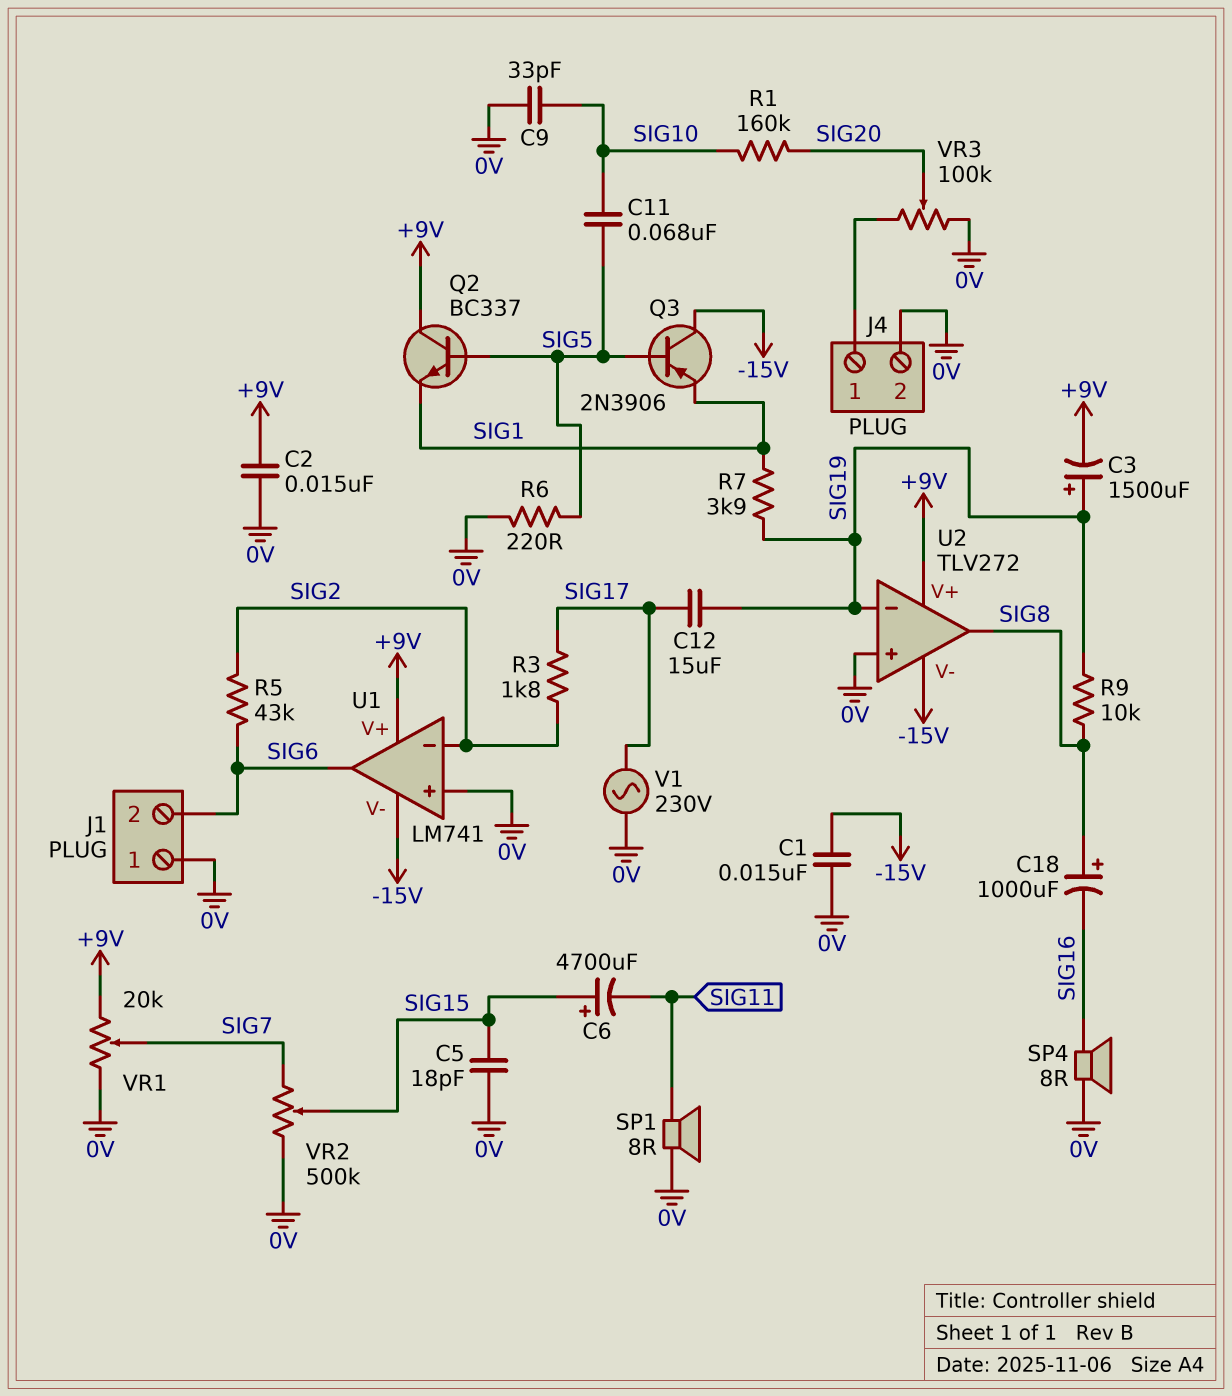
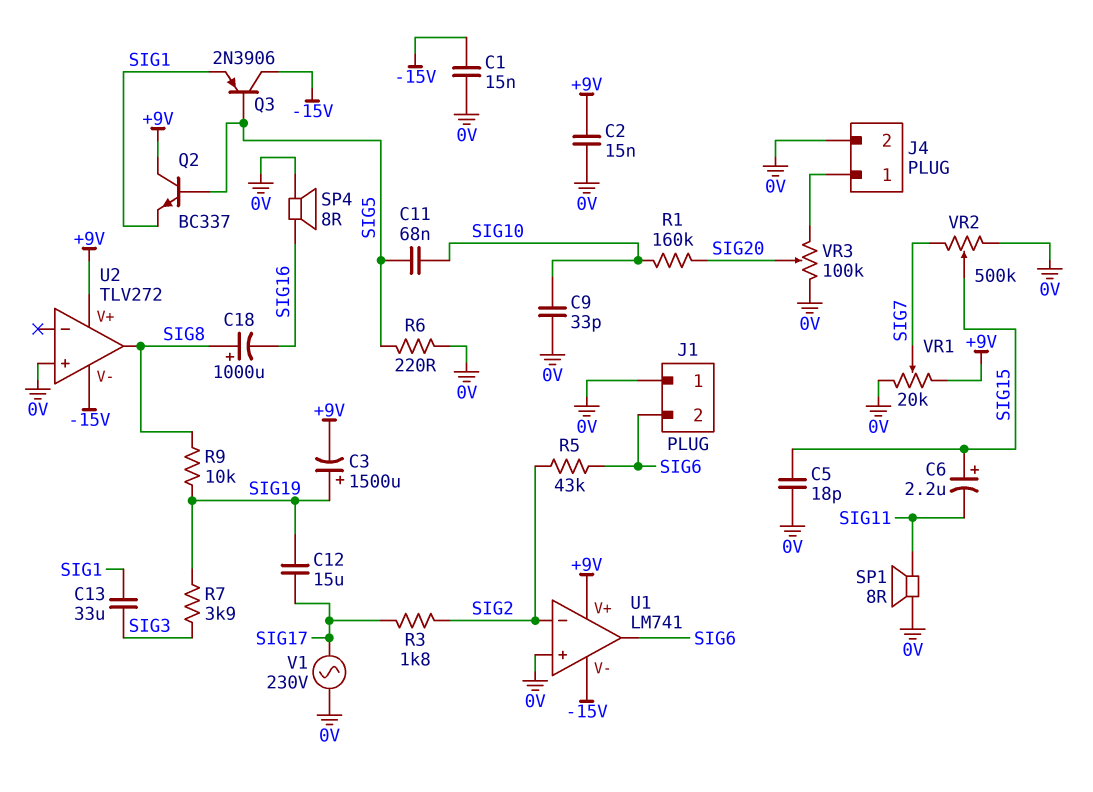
C6: 4700uF (plus SIG15, minus SIG11) -> 2.2uF (plus SIG15, minus SIG11)
C13: none -> 33uF (SIG1, SIG3)
R7: 3.9k (SIG1, SIG19) -> 3.9k (SIG3, SIG19)
U2 pin in-: SIG19 -> none

